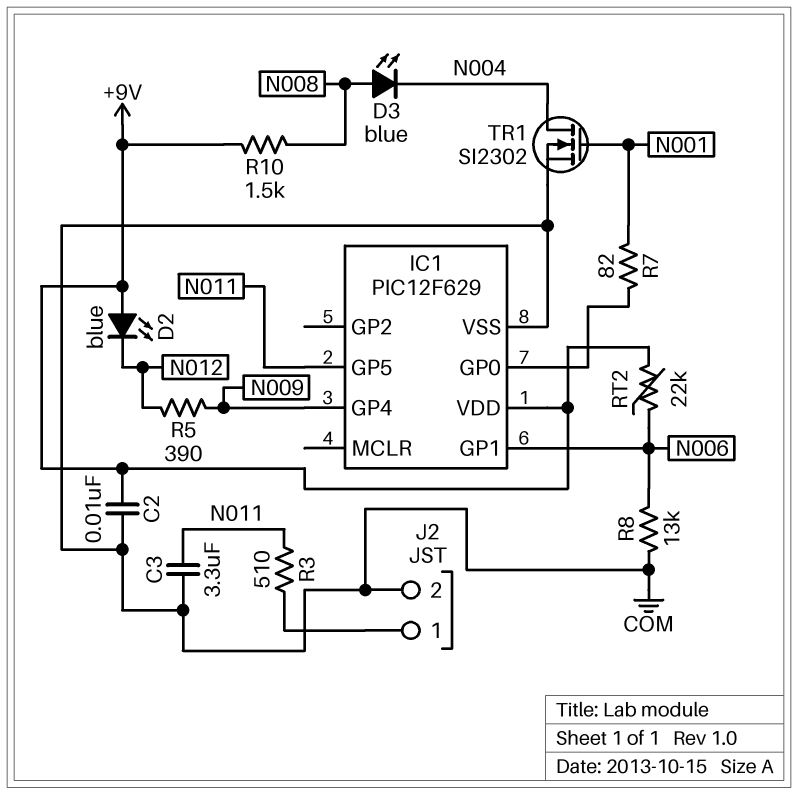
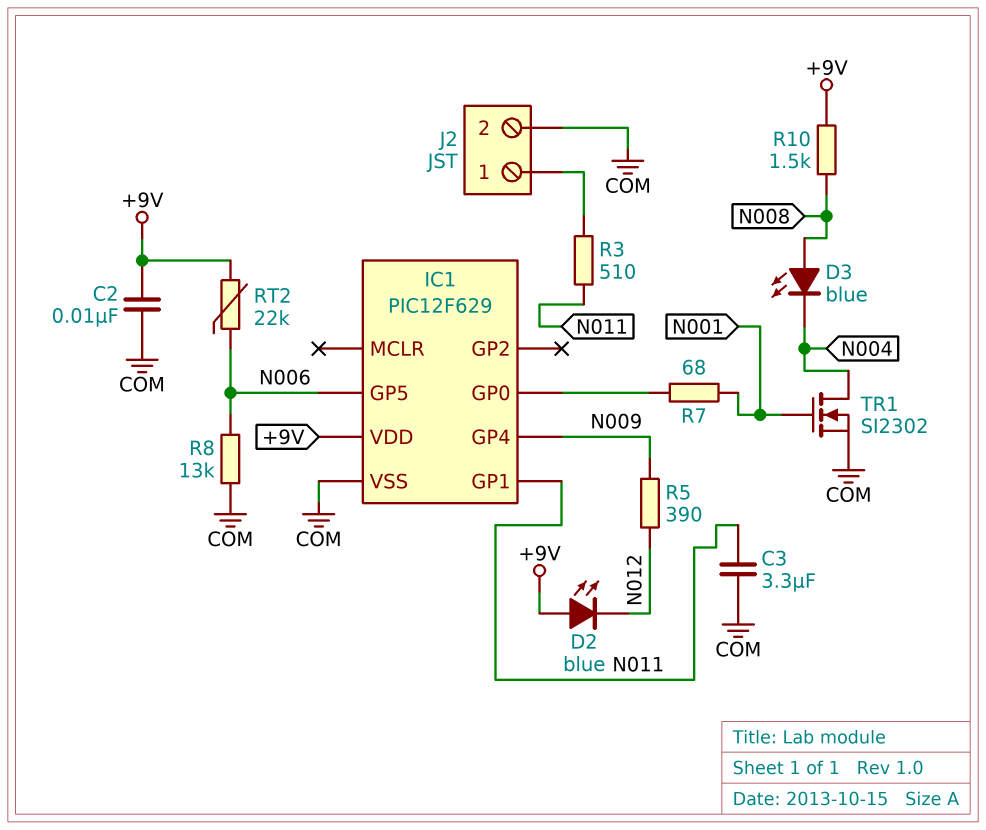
IC1 pin GP1: N006 -> N011
IC1 pin GP5: N011 -> N006
R7: 82 (IC1/GP0, N001) -> 68 (IC1/GP0, N001)

